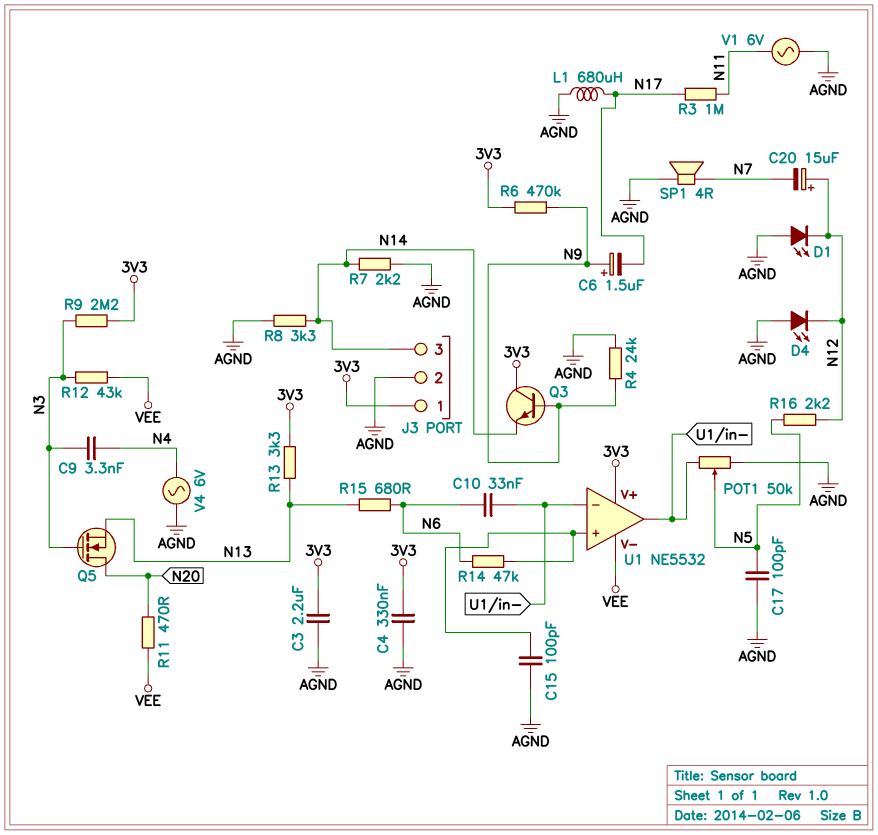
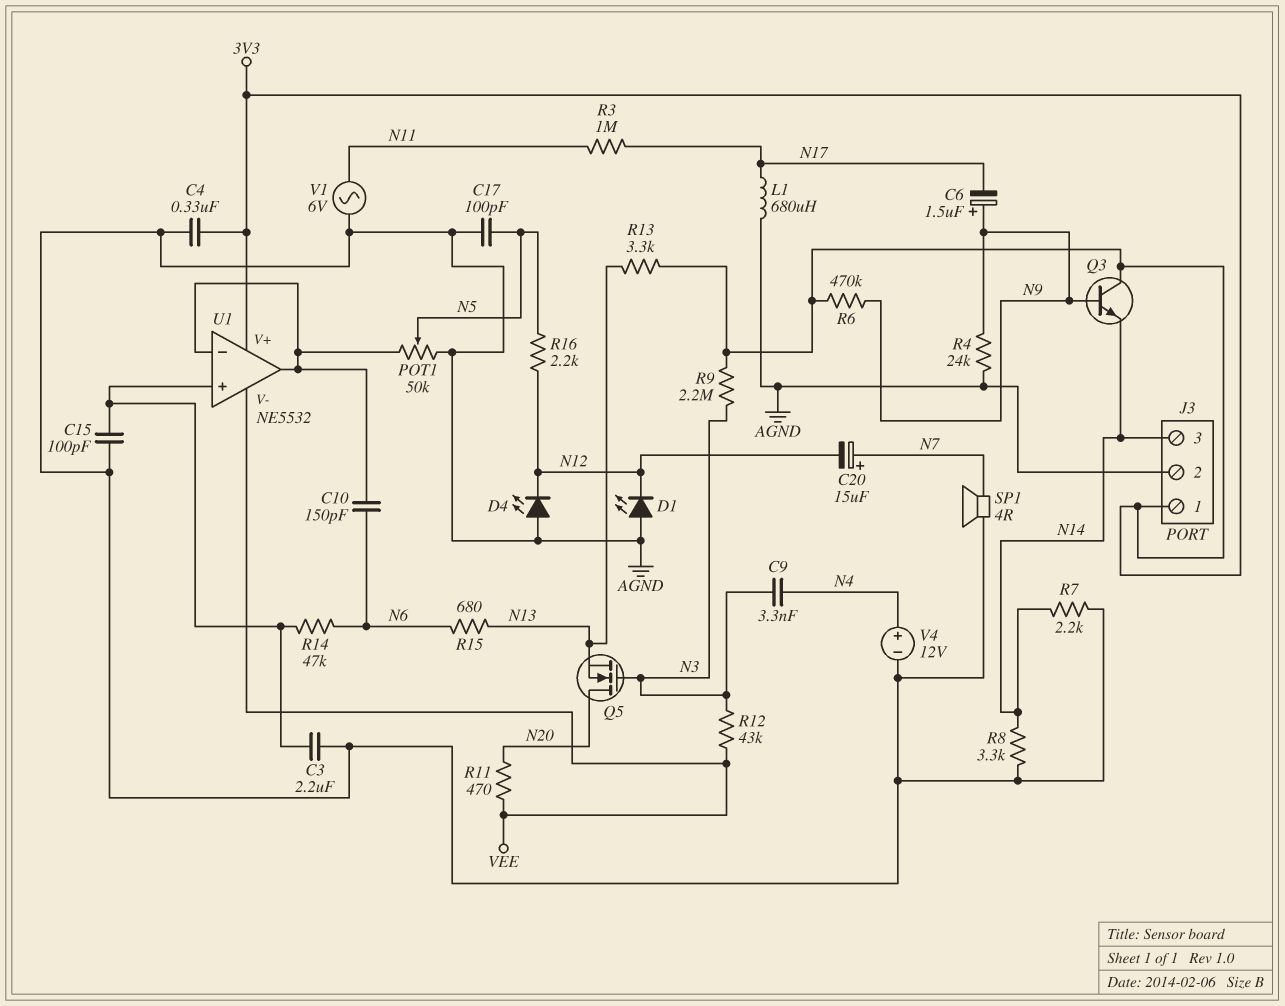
C3: 2.2uF (3V3, AGND) -> 2.2uF (AGND, U1/in+)
C10: 33nF (N6, U1/in-) -> 150pF (N6, U1/in-)
C20: 15uF (plus N12, minus N7) -> 15uF (plus N7, minus N12)
V4: AC 6V (AGND, N4) -> 12V (plus N4, minus AGND)

